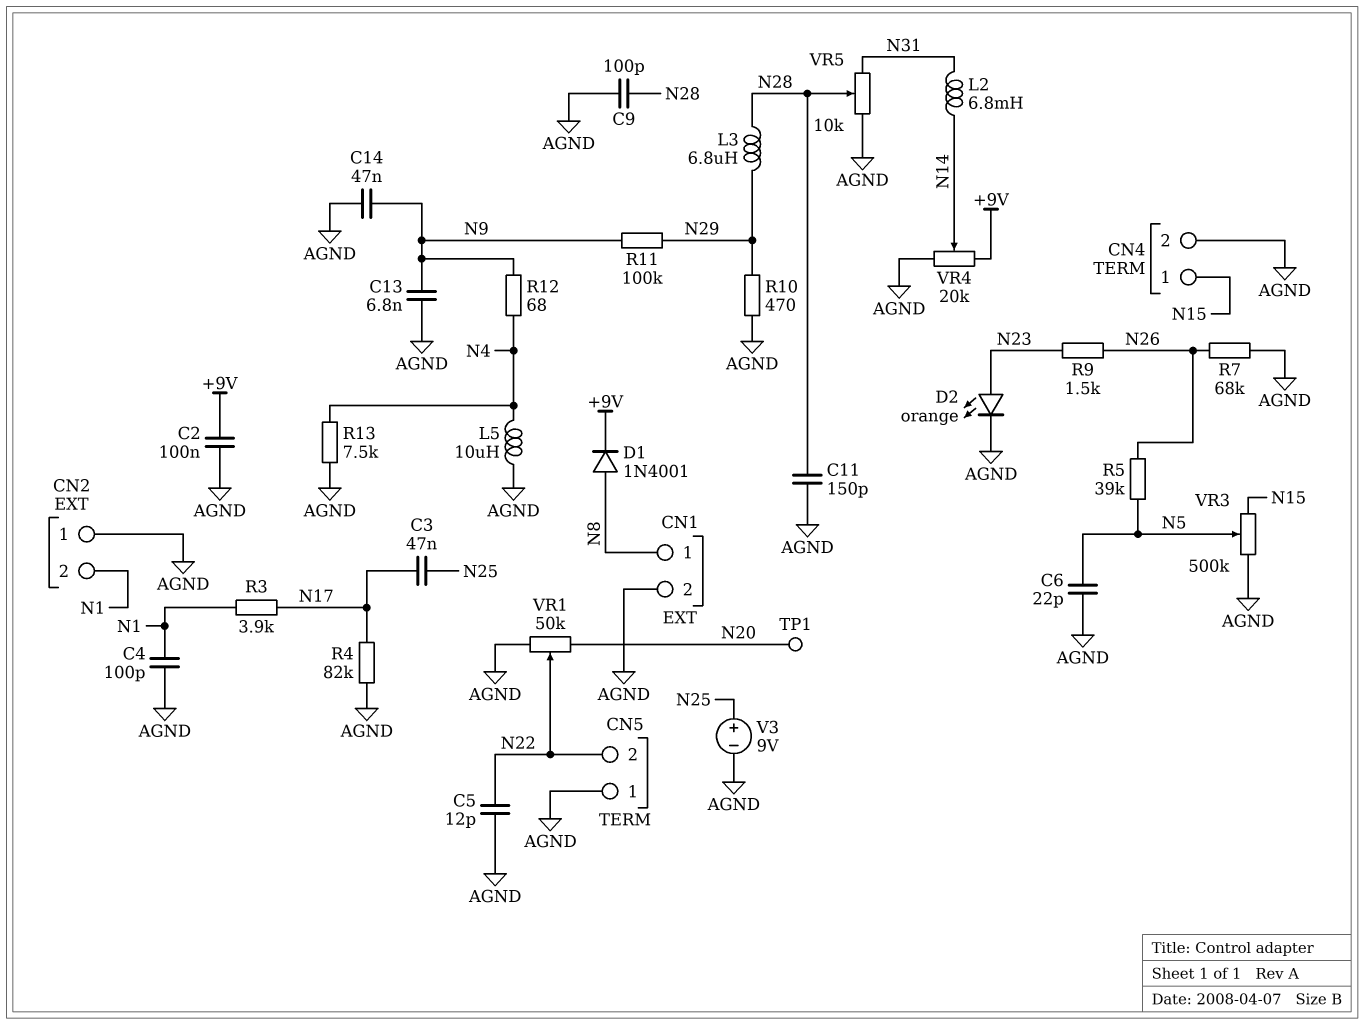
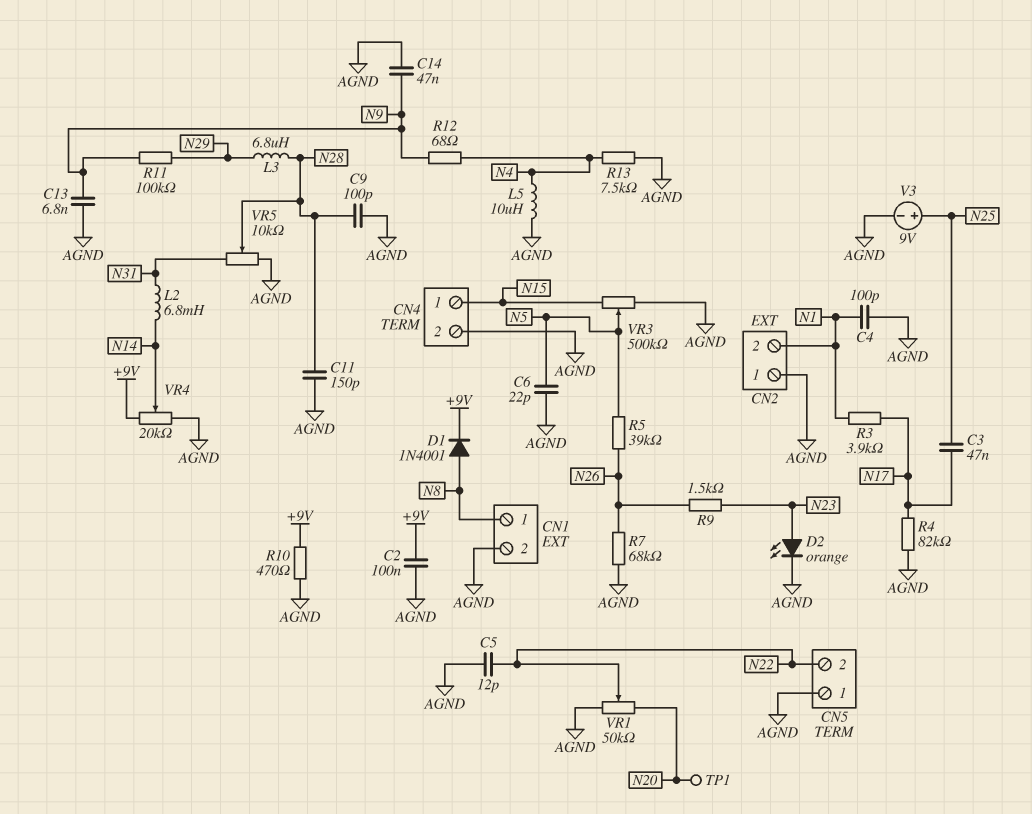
R10: 470 (AGND, N29) -> 470 (+9V, AGND)

